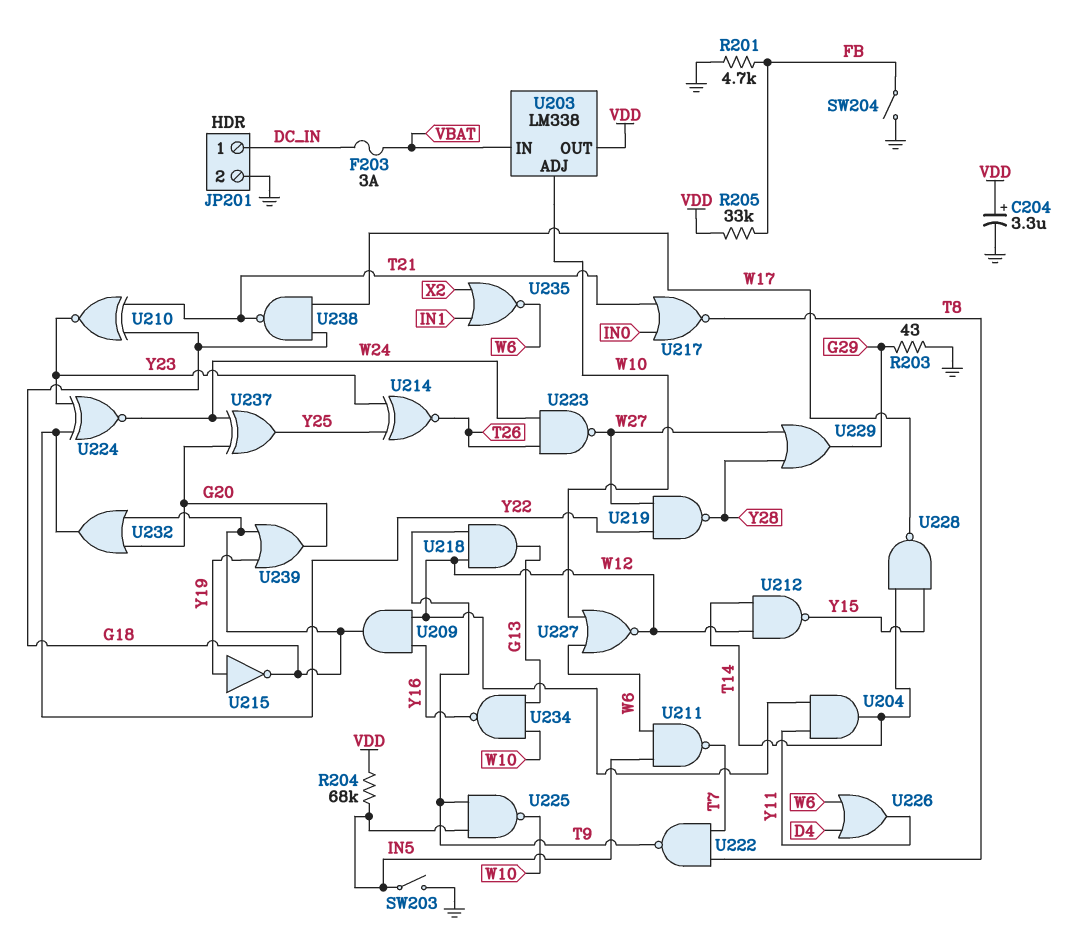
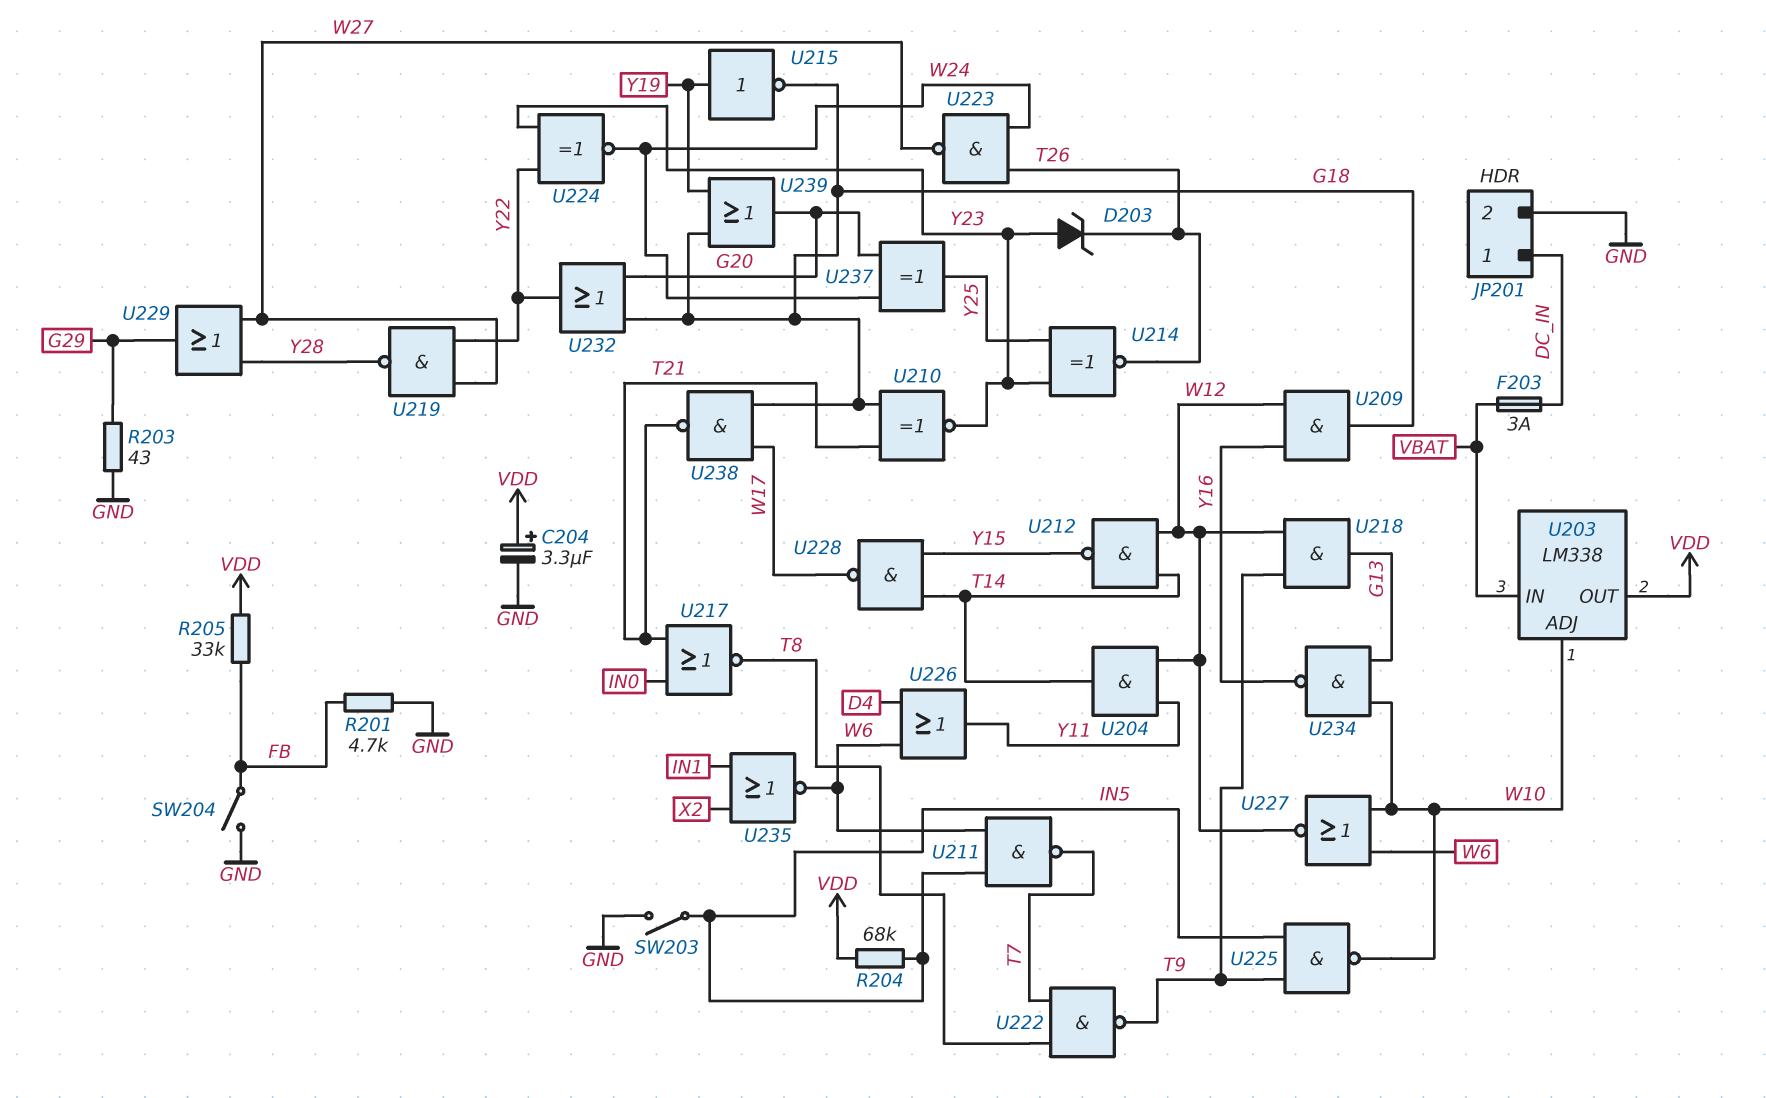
D203: none -> zener (A Y23, K T26)

